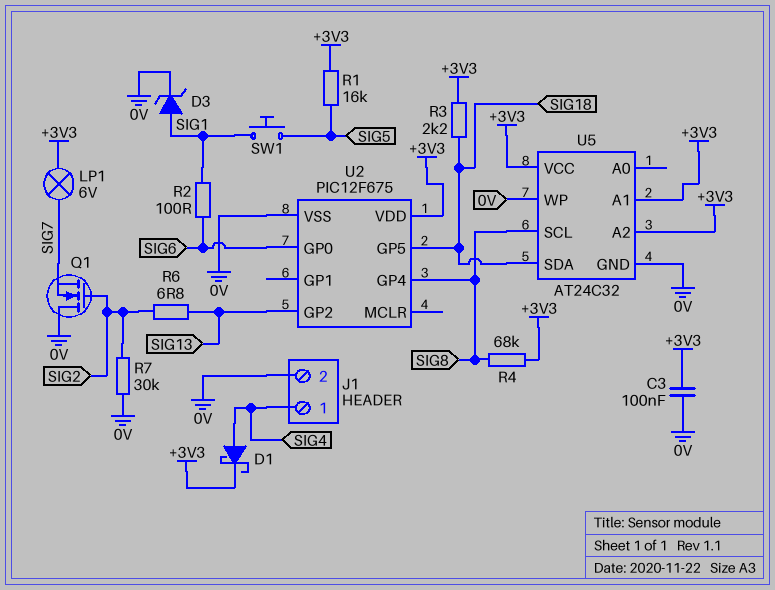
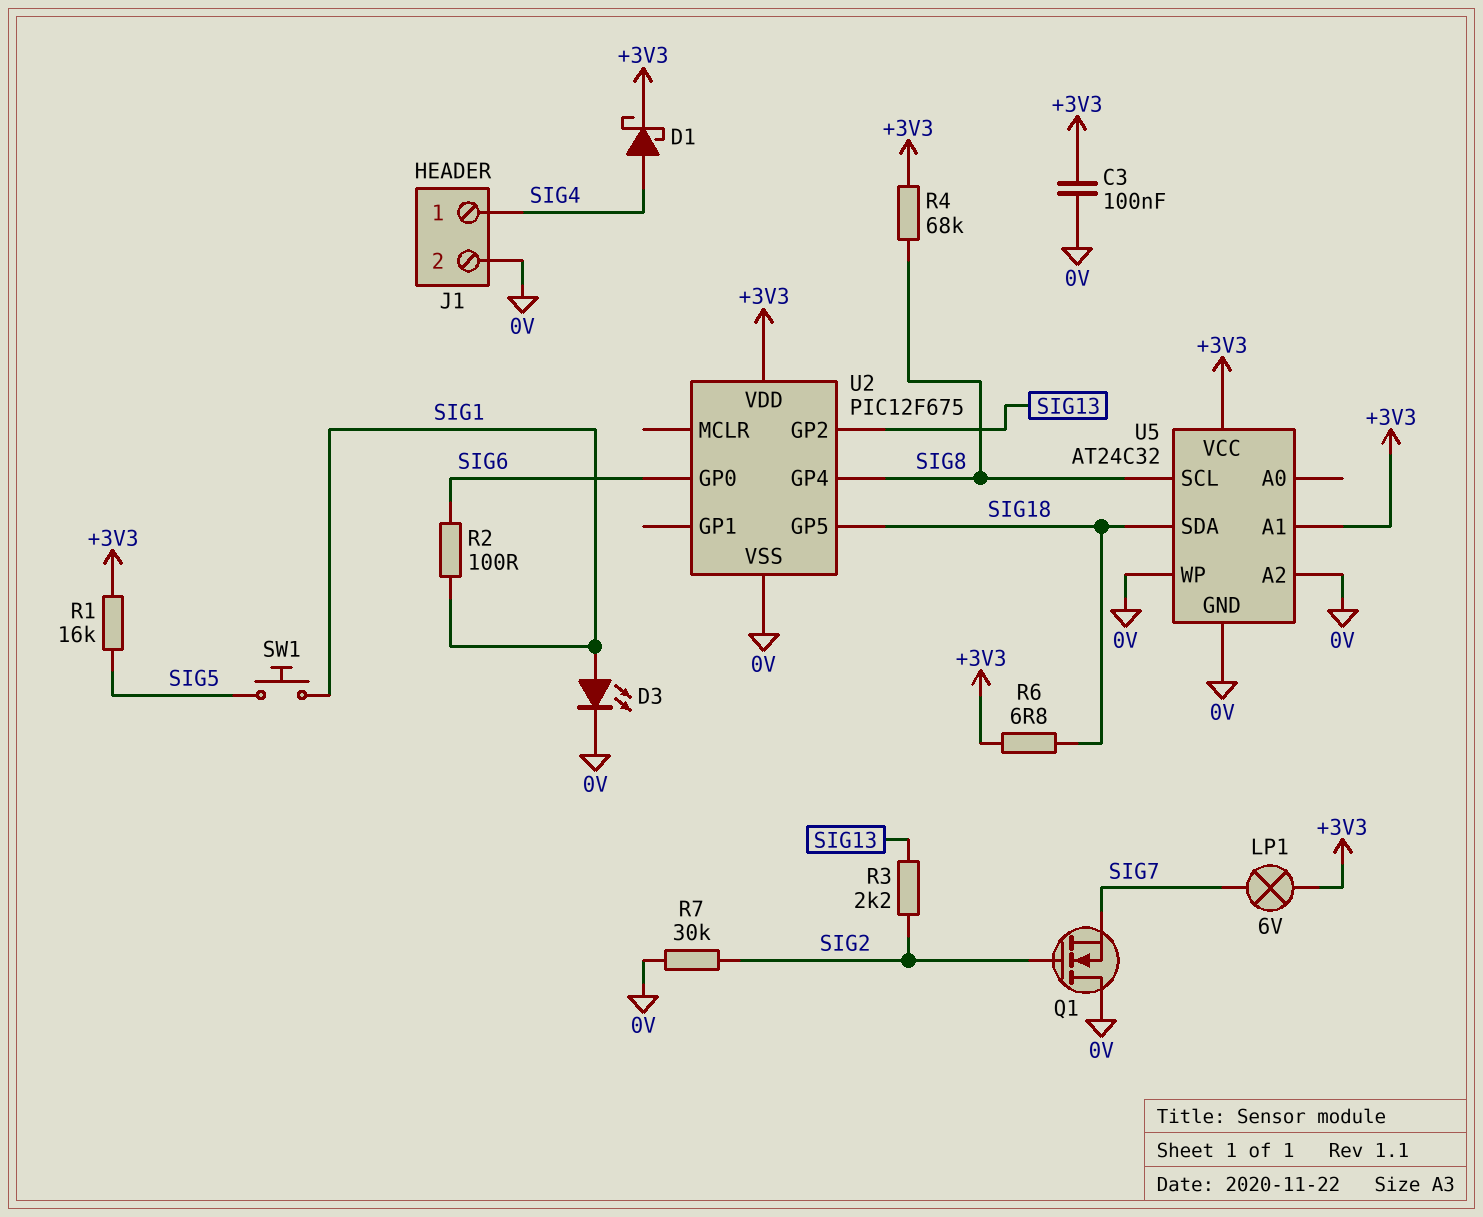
D3: zener (A SIG1, K 0V) -> LED (A SIG1, K 0V)
R3: 2.2k (+3V3, SIG18) -> 2.2k (SIG2, SIG13)
R6: 6.8 (SIG2, SIG13) -> 6.8 (+3V3, SIG18)
U5 pin A2: +3V3 -> 0V

